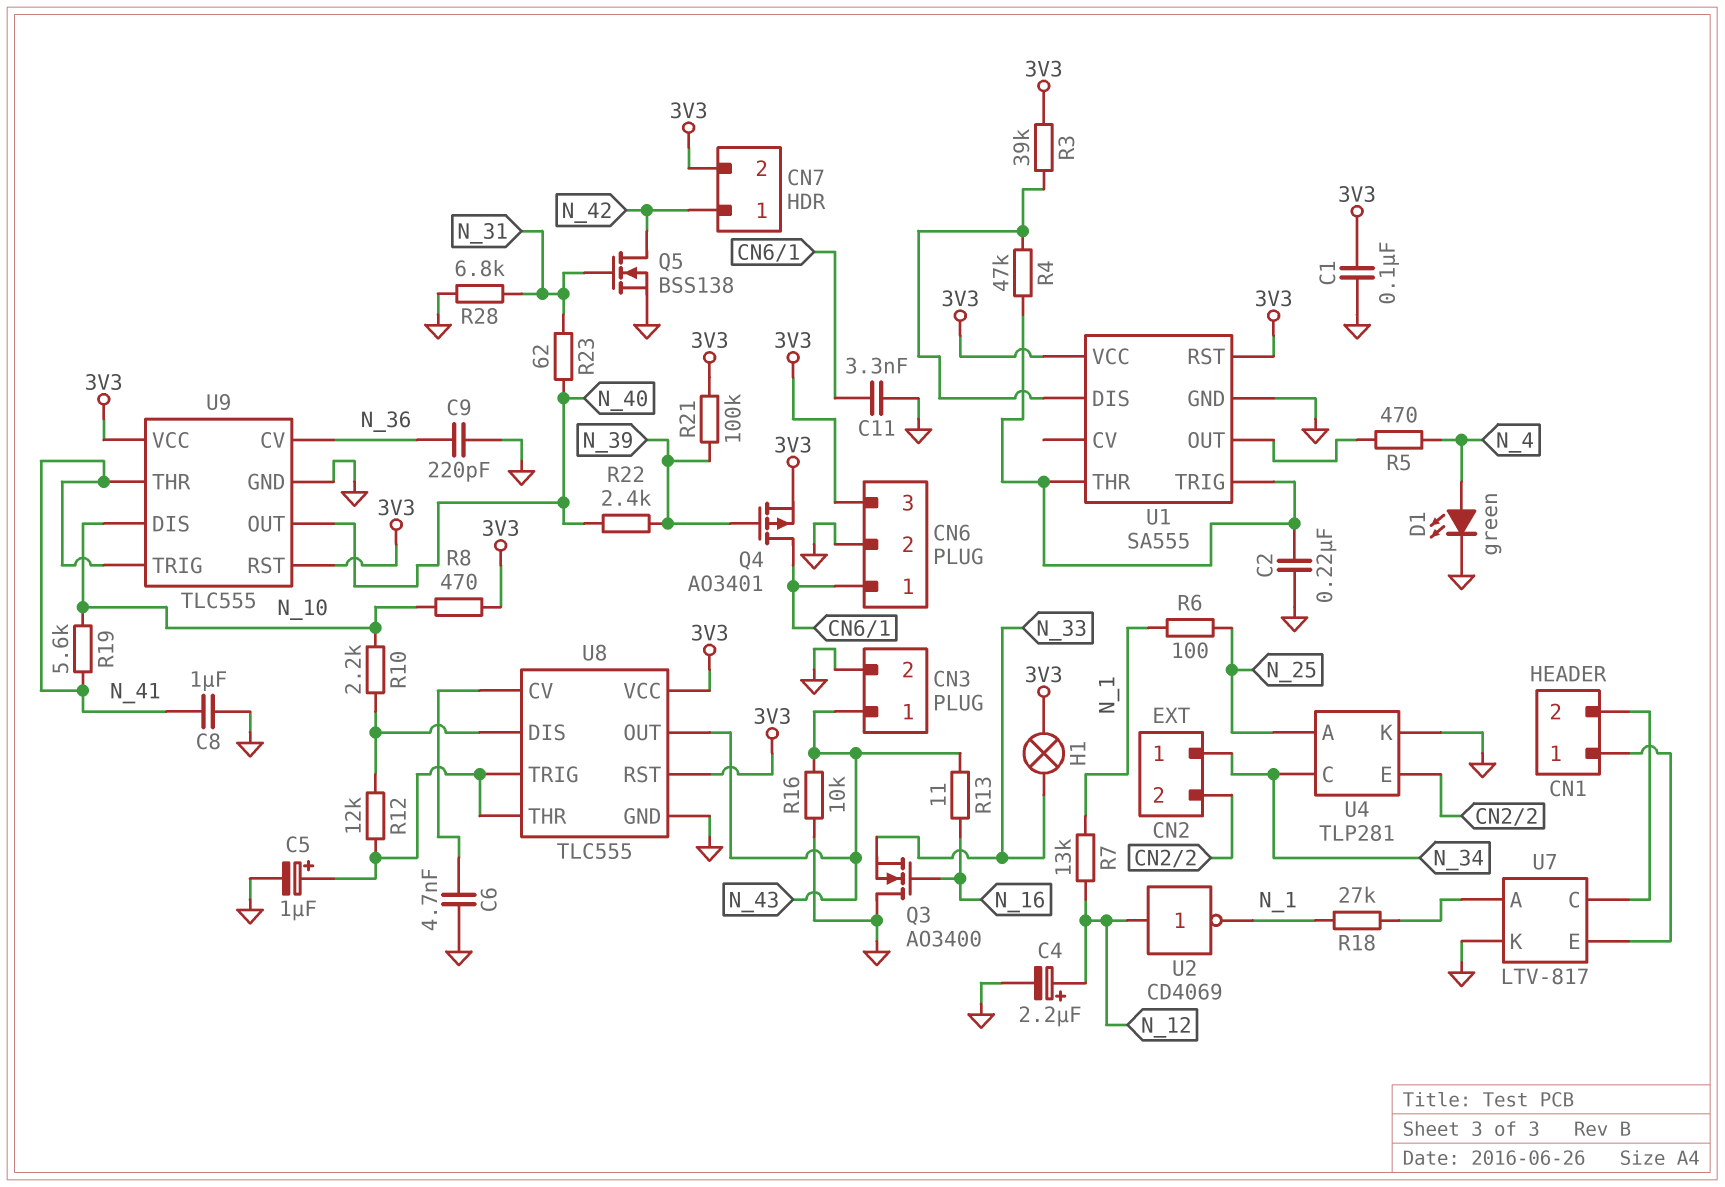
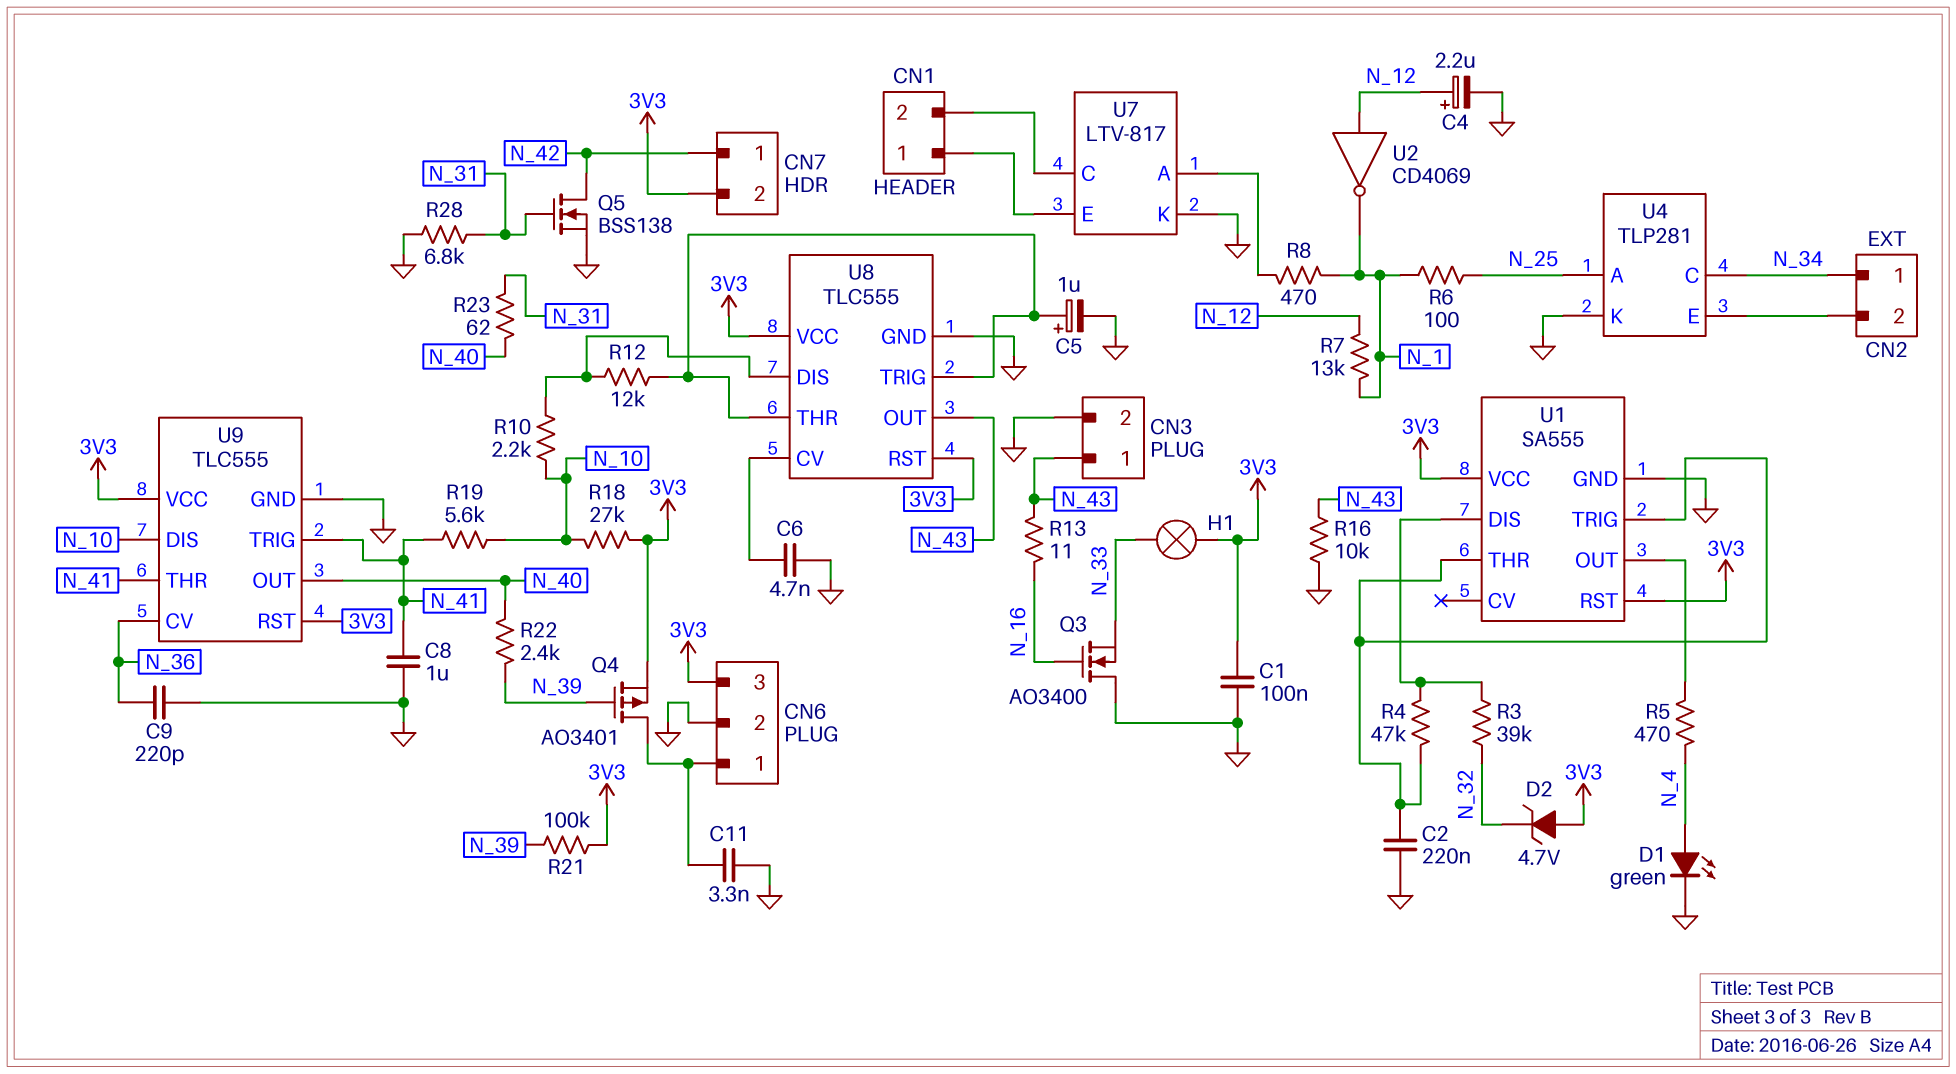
D2: none -> zener 4.7V (A 3V3, K N_32)
R3: 39k (3V3, U1/DIS) -> 39k (N_32, U1/DIS)
R8: 470 (3V3, N_10) -> 470 (N_1, U7/A)
R18: 27k (N_1, U7/A) -> 27k (3V3, N_10)

